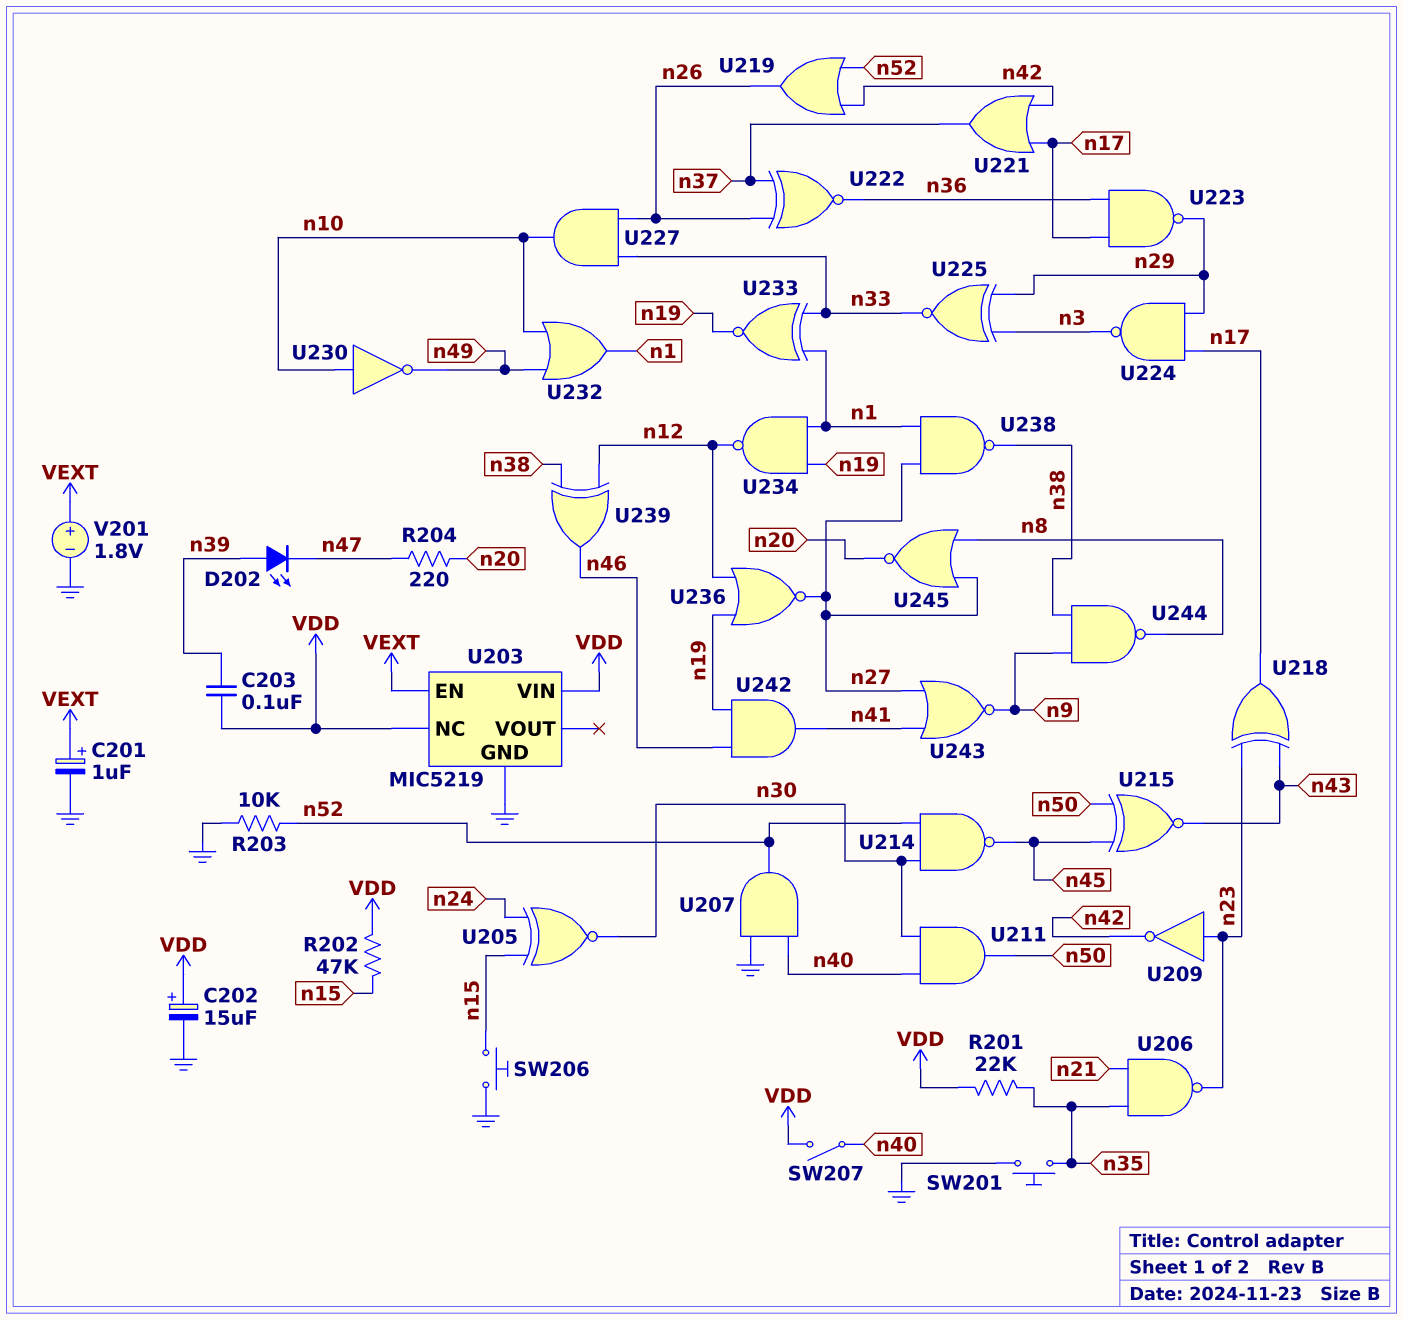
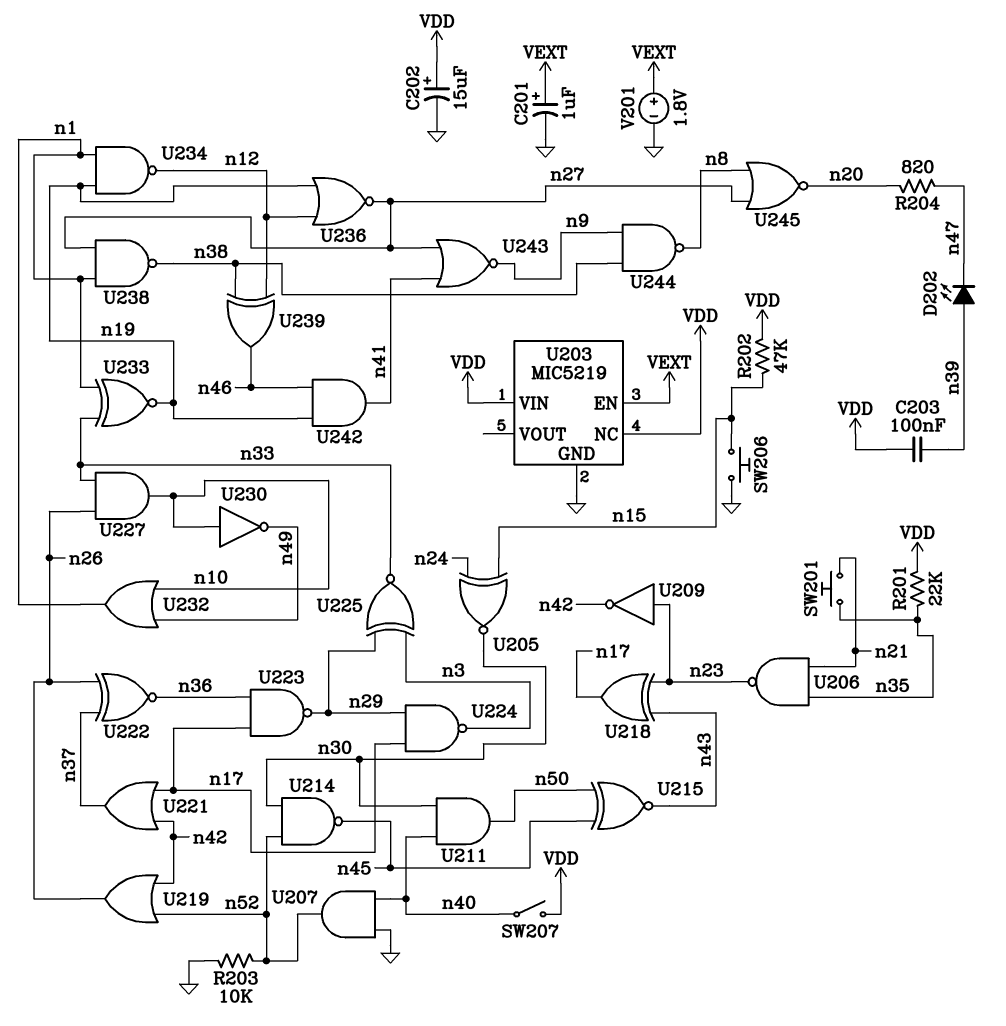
R204: 220 (n20, n47) -> 820 (n20, n47)
SW201: button (GND, n35) -> button (n21, n35)

